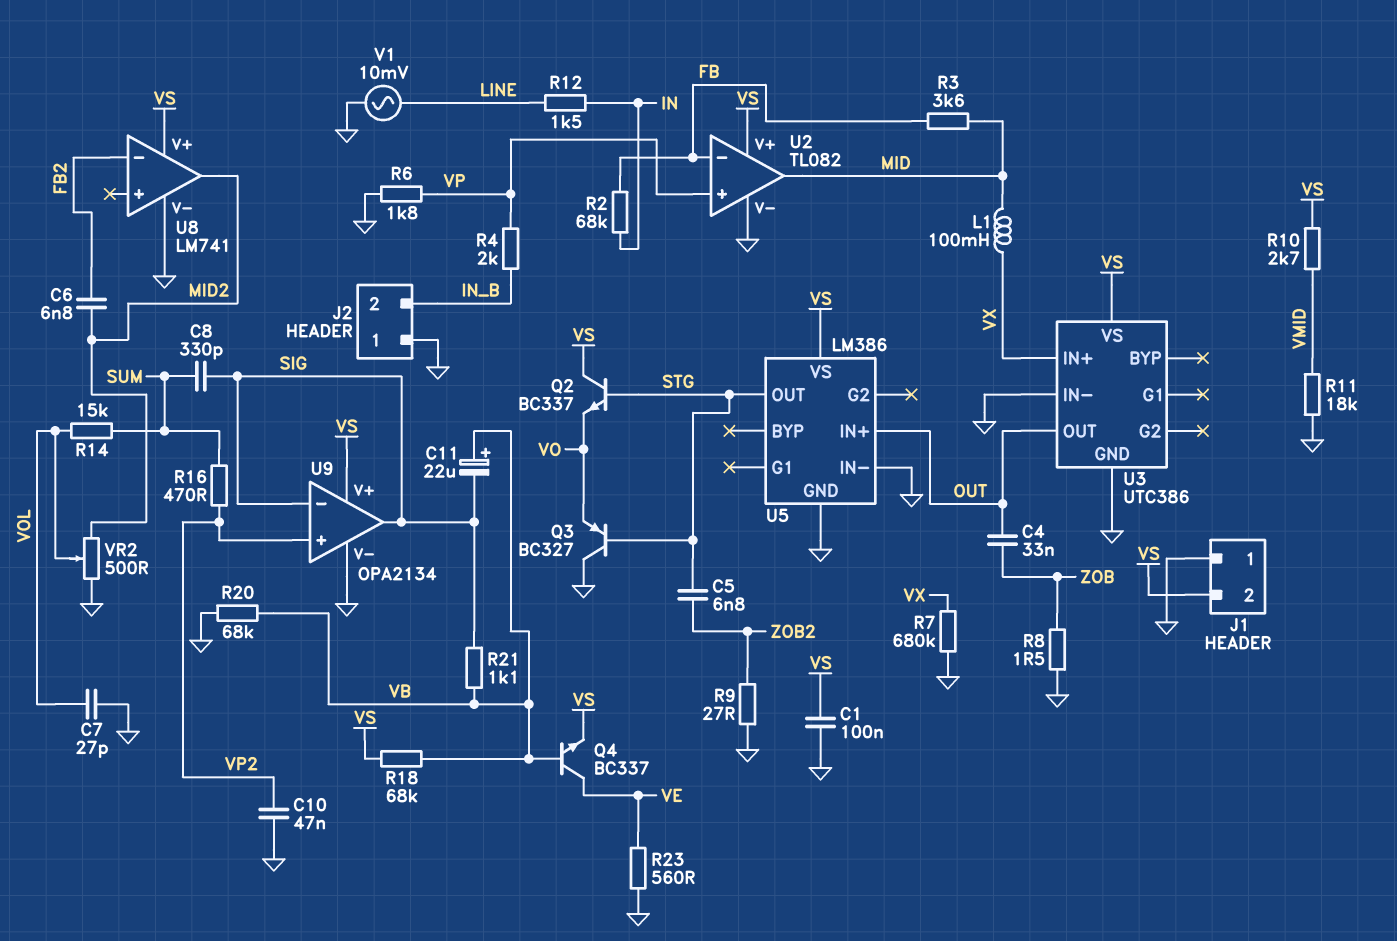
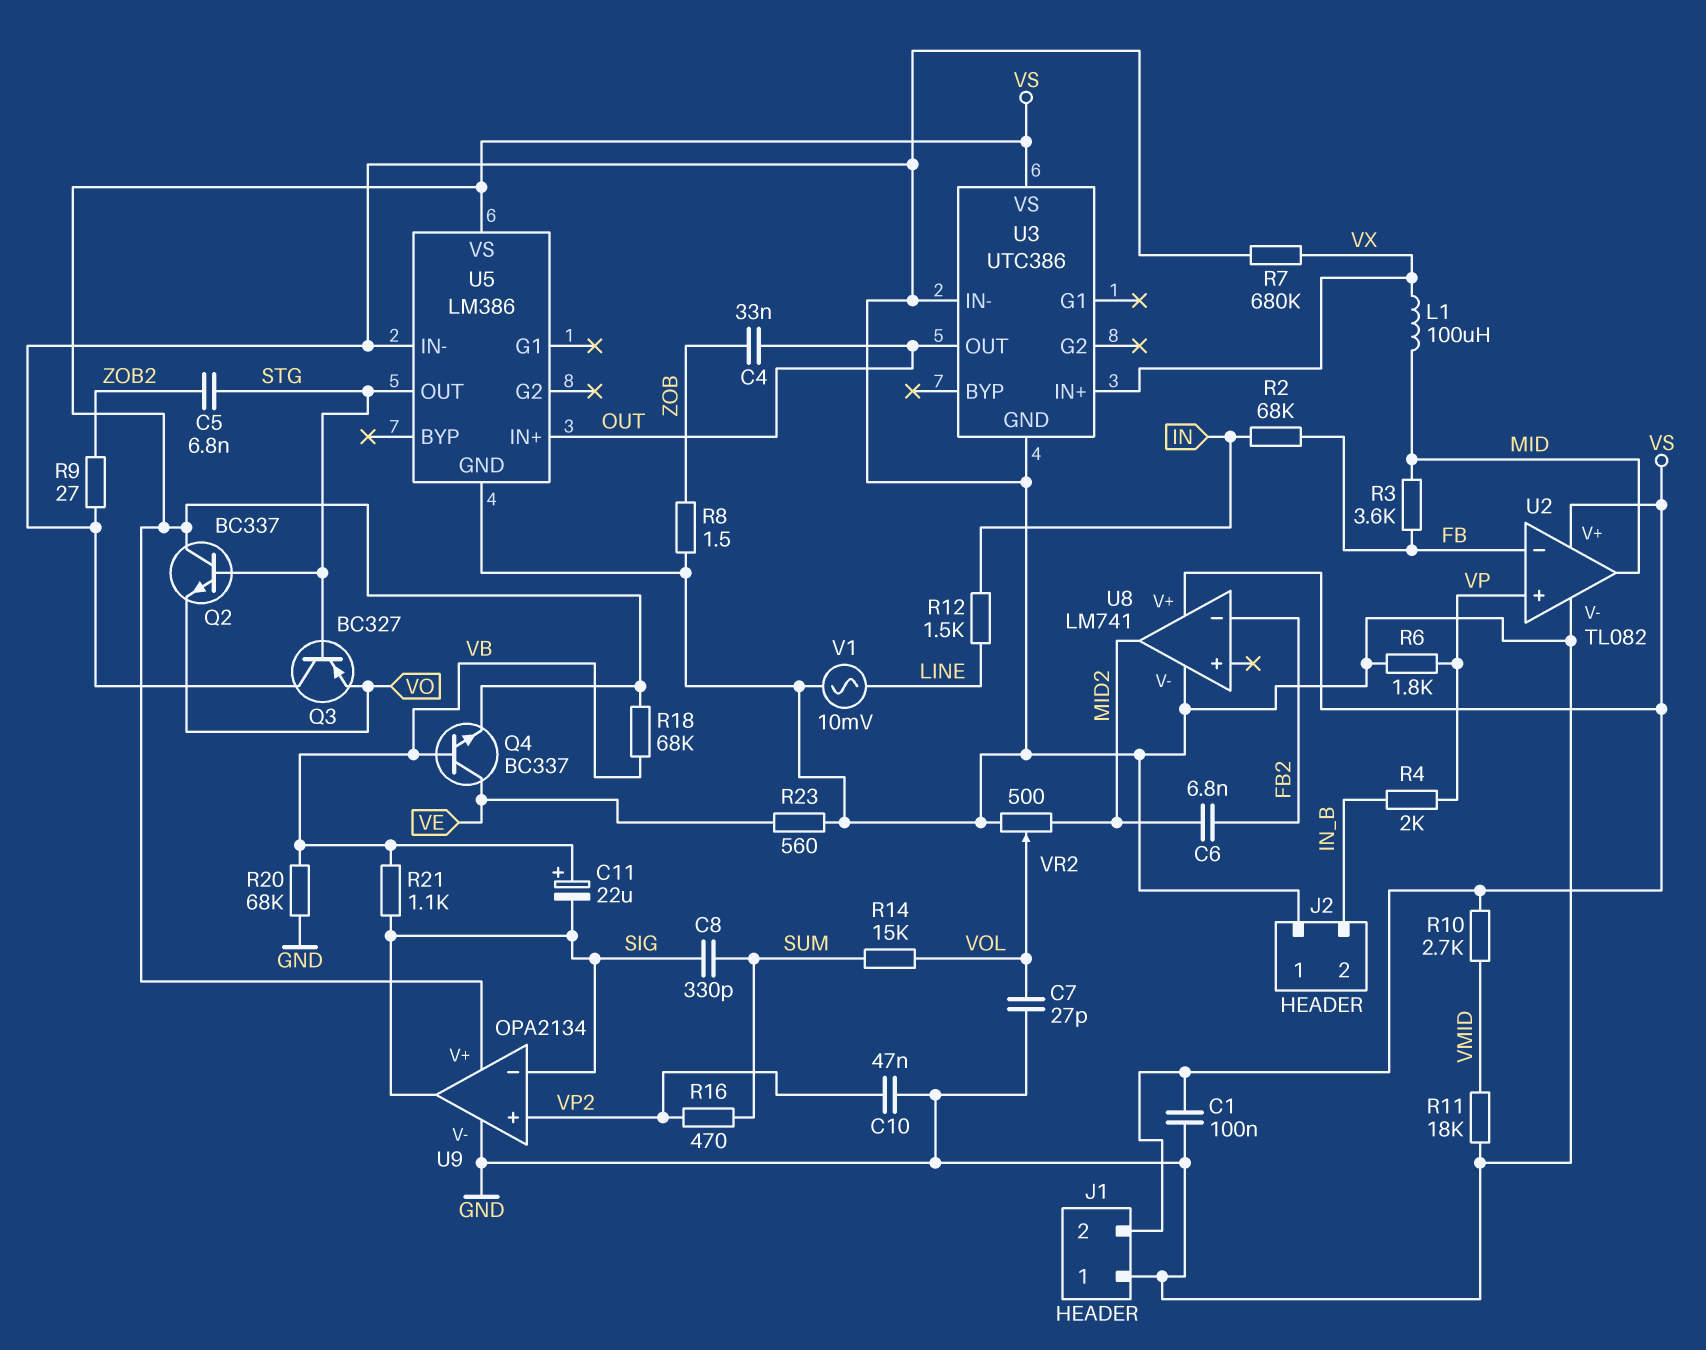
L1: 100mH (MID, VX) -> 100uH (MID, VX)

